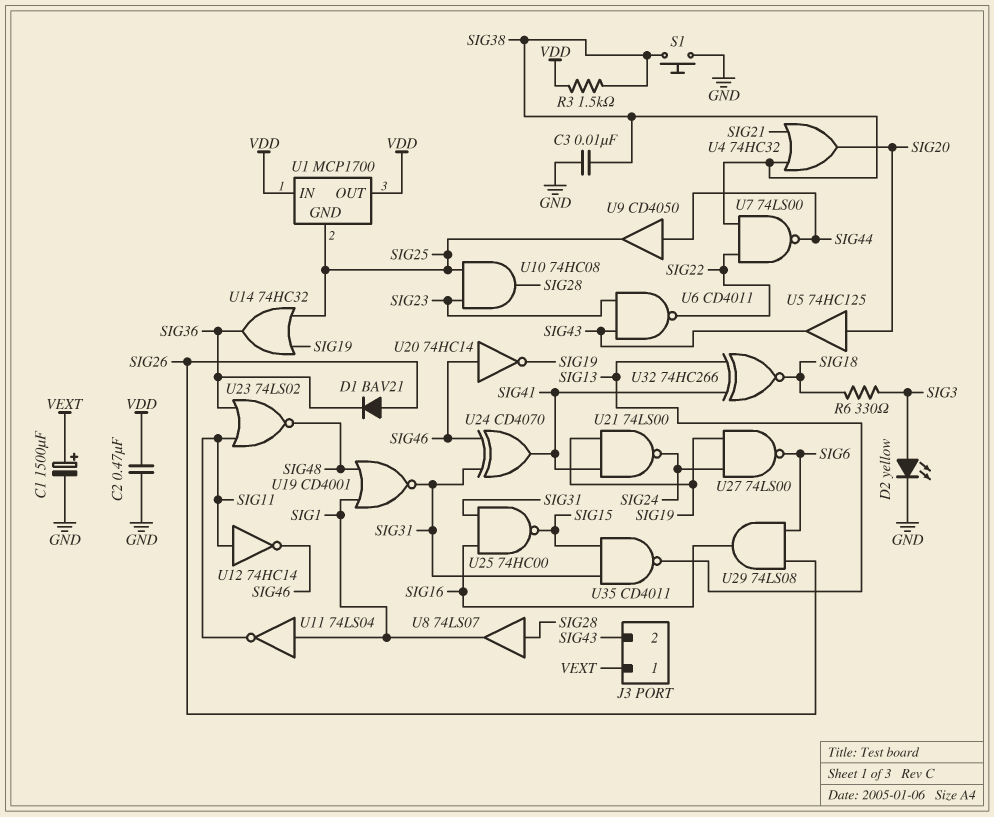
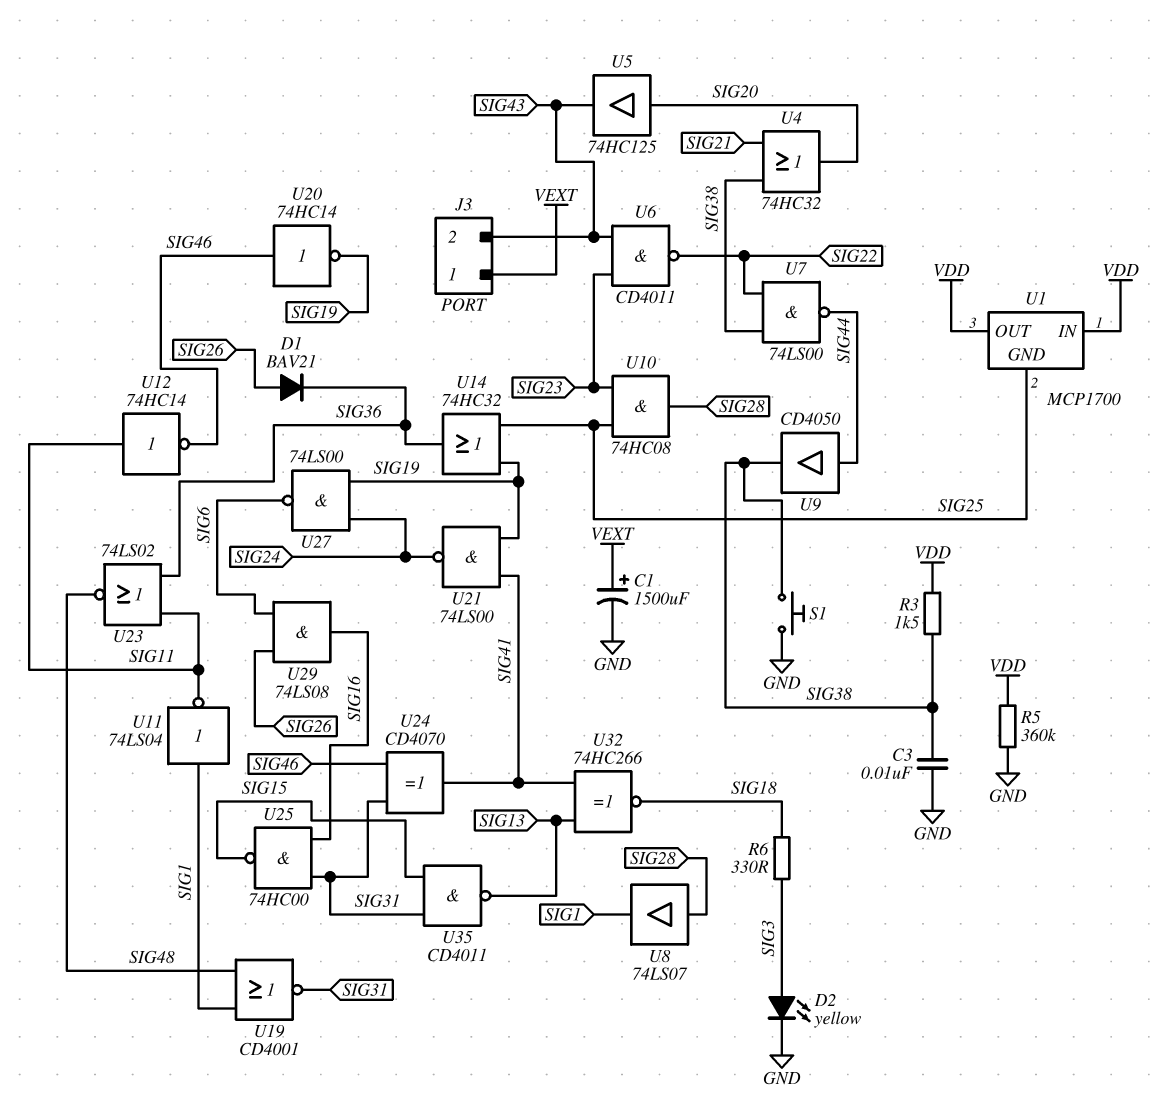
C2: 470nF (GND, VDD) -> none
R5: none -> 360k (GND, VDD)
U9: buffer CD4050 (in SIG44, out SIG25) -> buffer CD4050 (in SIG44, out SIG38)

